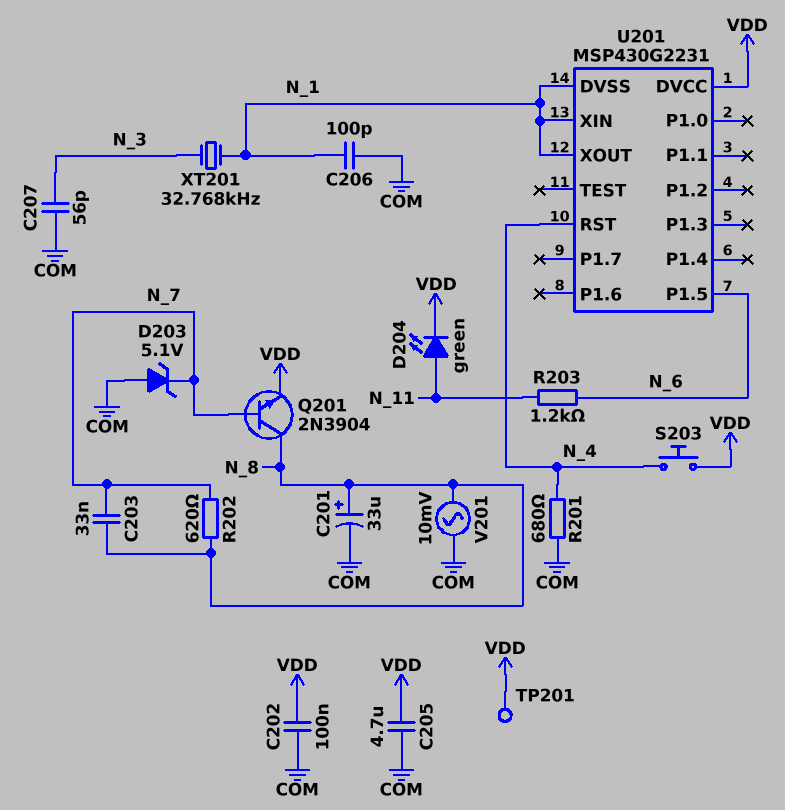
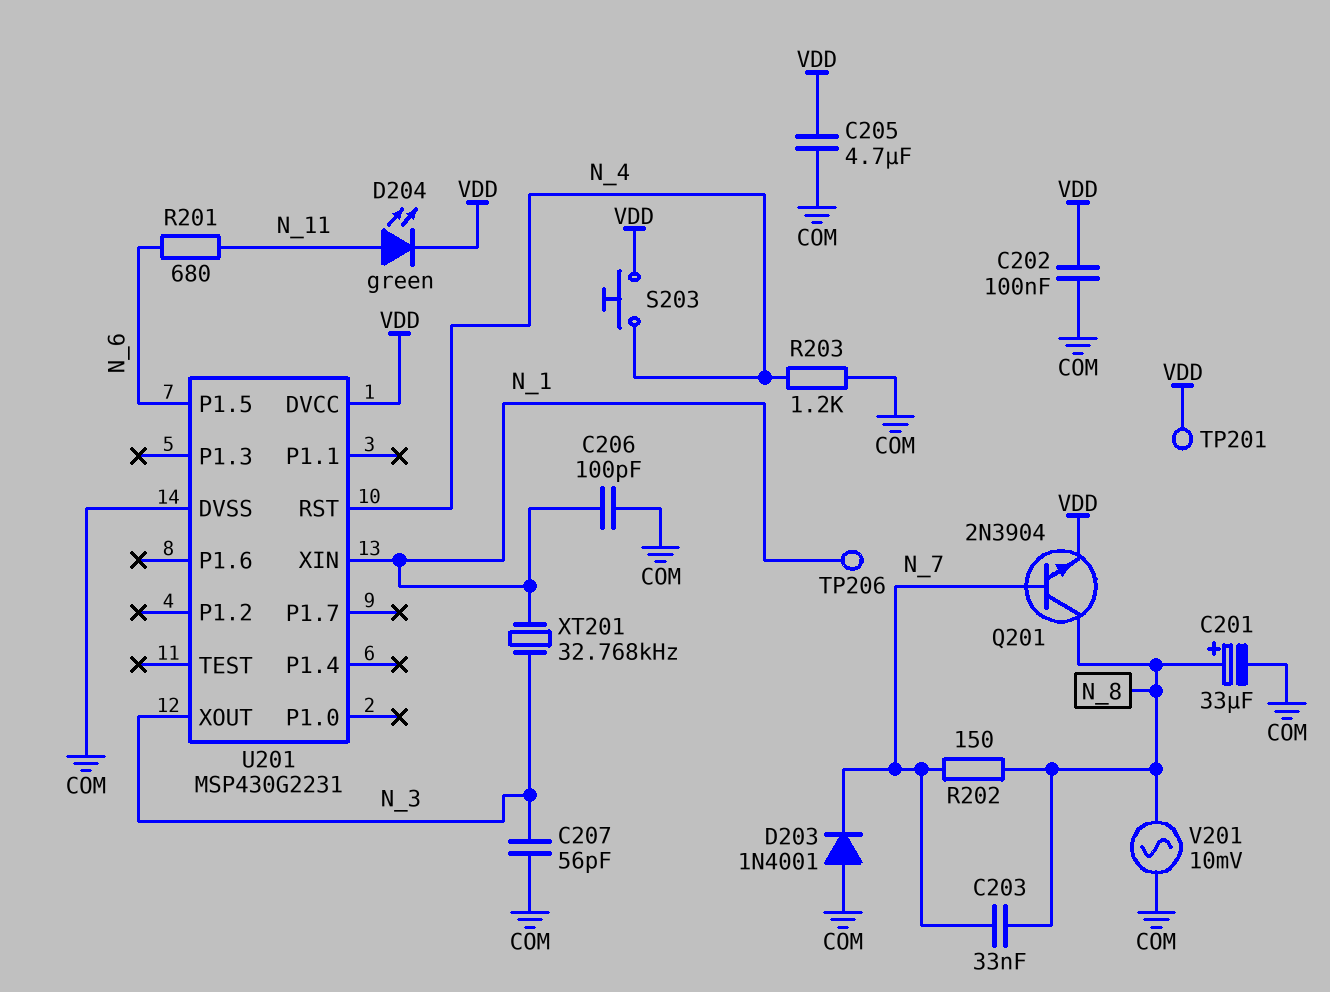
D203: zener 5.1V (A COM, K N_7) -> diode 1N4001 (A COM, K N_7)
R201: 680 (COM, N_4) -> 680 (N_6, N_11)
R202: 620 (N_7, N_8) -> 150 (N_7, N_8)
R203: 1.2k (N_6, N_11) -> 1.2k (COM, N_4)
TP206: none -> test point (N_1)
U201 pin DVSS: N_1 -> COM
U201 pin XOUT: N_1 -> N_3

